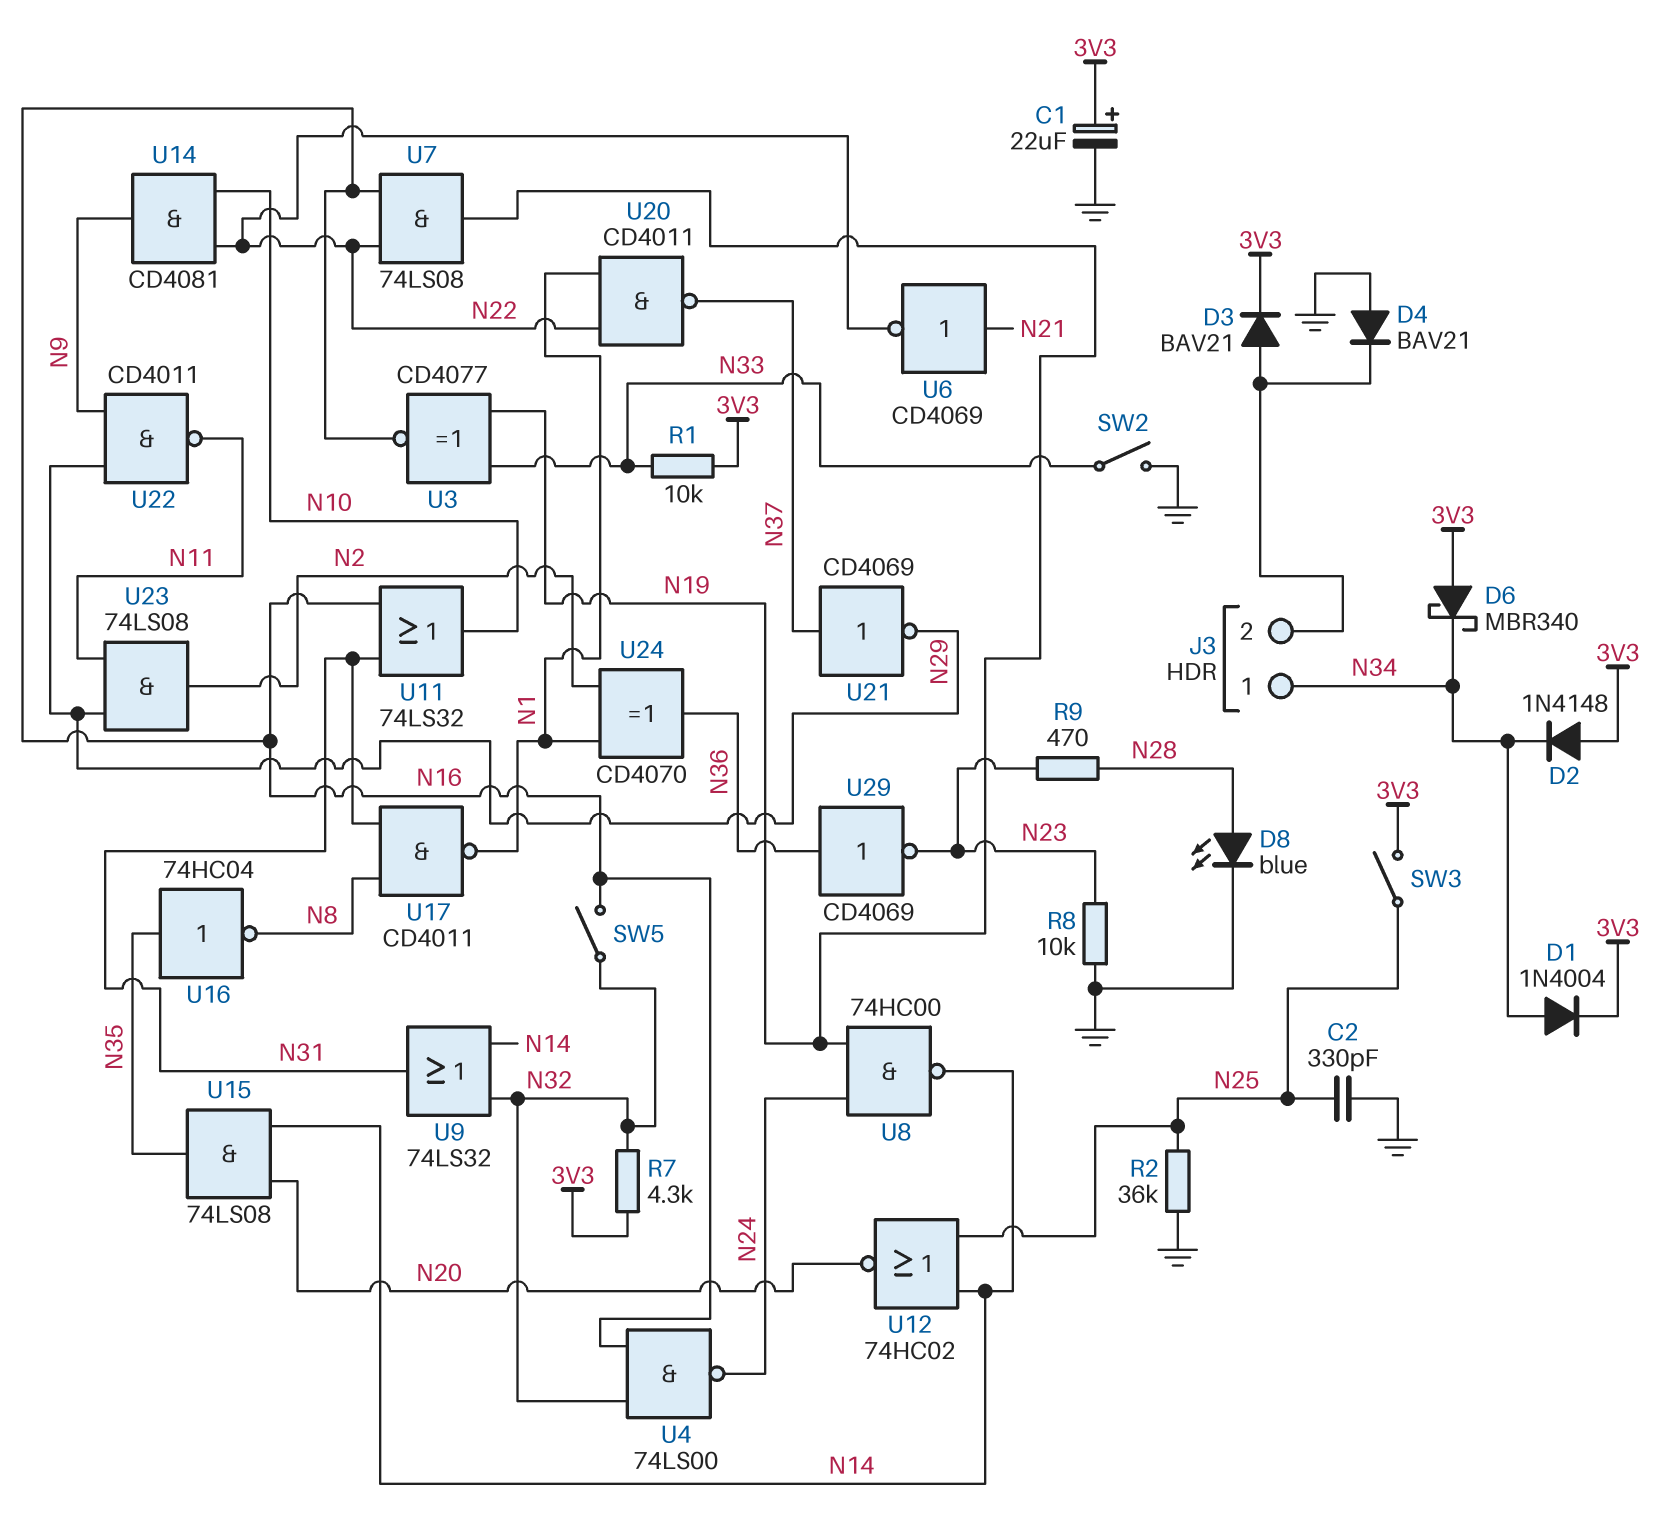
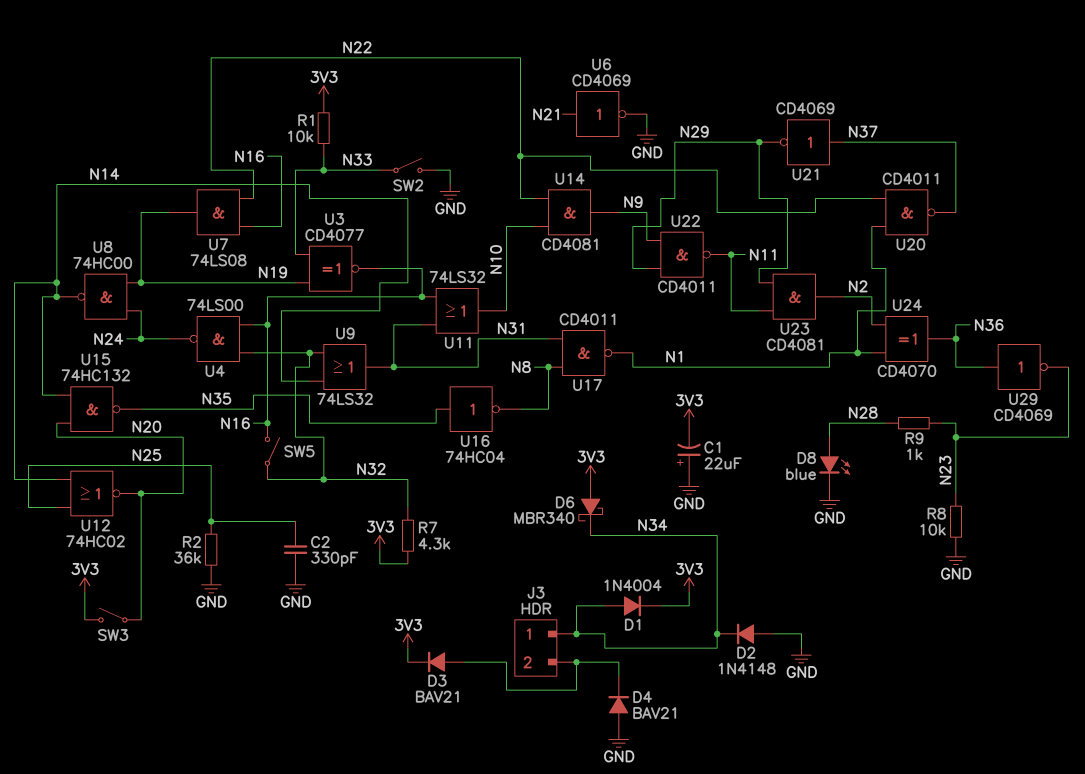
C1: 22uF (plus 3V3, minus GND) -> 22uF (plus GND, minus 3V3)
D2: diode 1N4148 (A 3V3, K N34) -> diode 1N4148 (A GND, K N34)
R9: 470 (N23, N28) -> 1k (N23, N28)
SW3: switch (3V3, N25) -> switch (3V3, N20)
U6: NOT CD4069 (in N21, out N22) -> NOT CD4069 (in N21, out GND)
U15: AND 74LS08 (in N14, in N20, out N35) -> NAND 74HC132 (in N14, in N20, out N35)
U23: AND 74LS08 (in N11, in N29, out N2) -> AND CD4081 (in N11, in N29, out N2)

